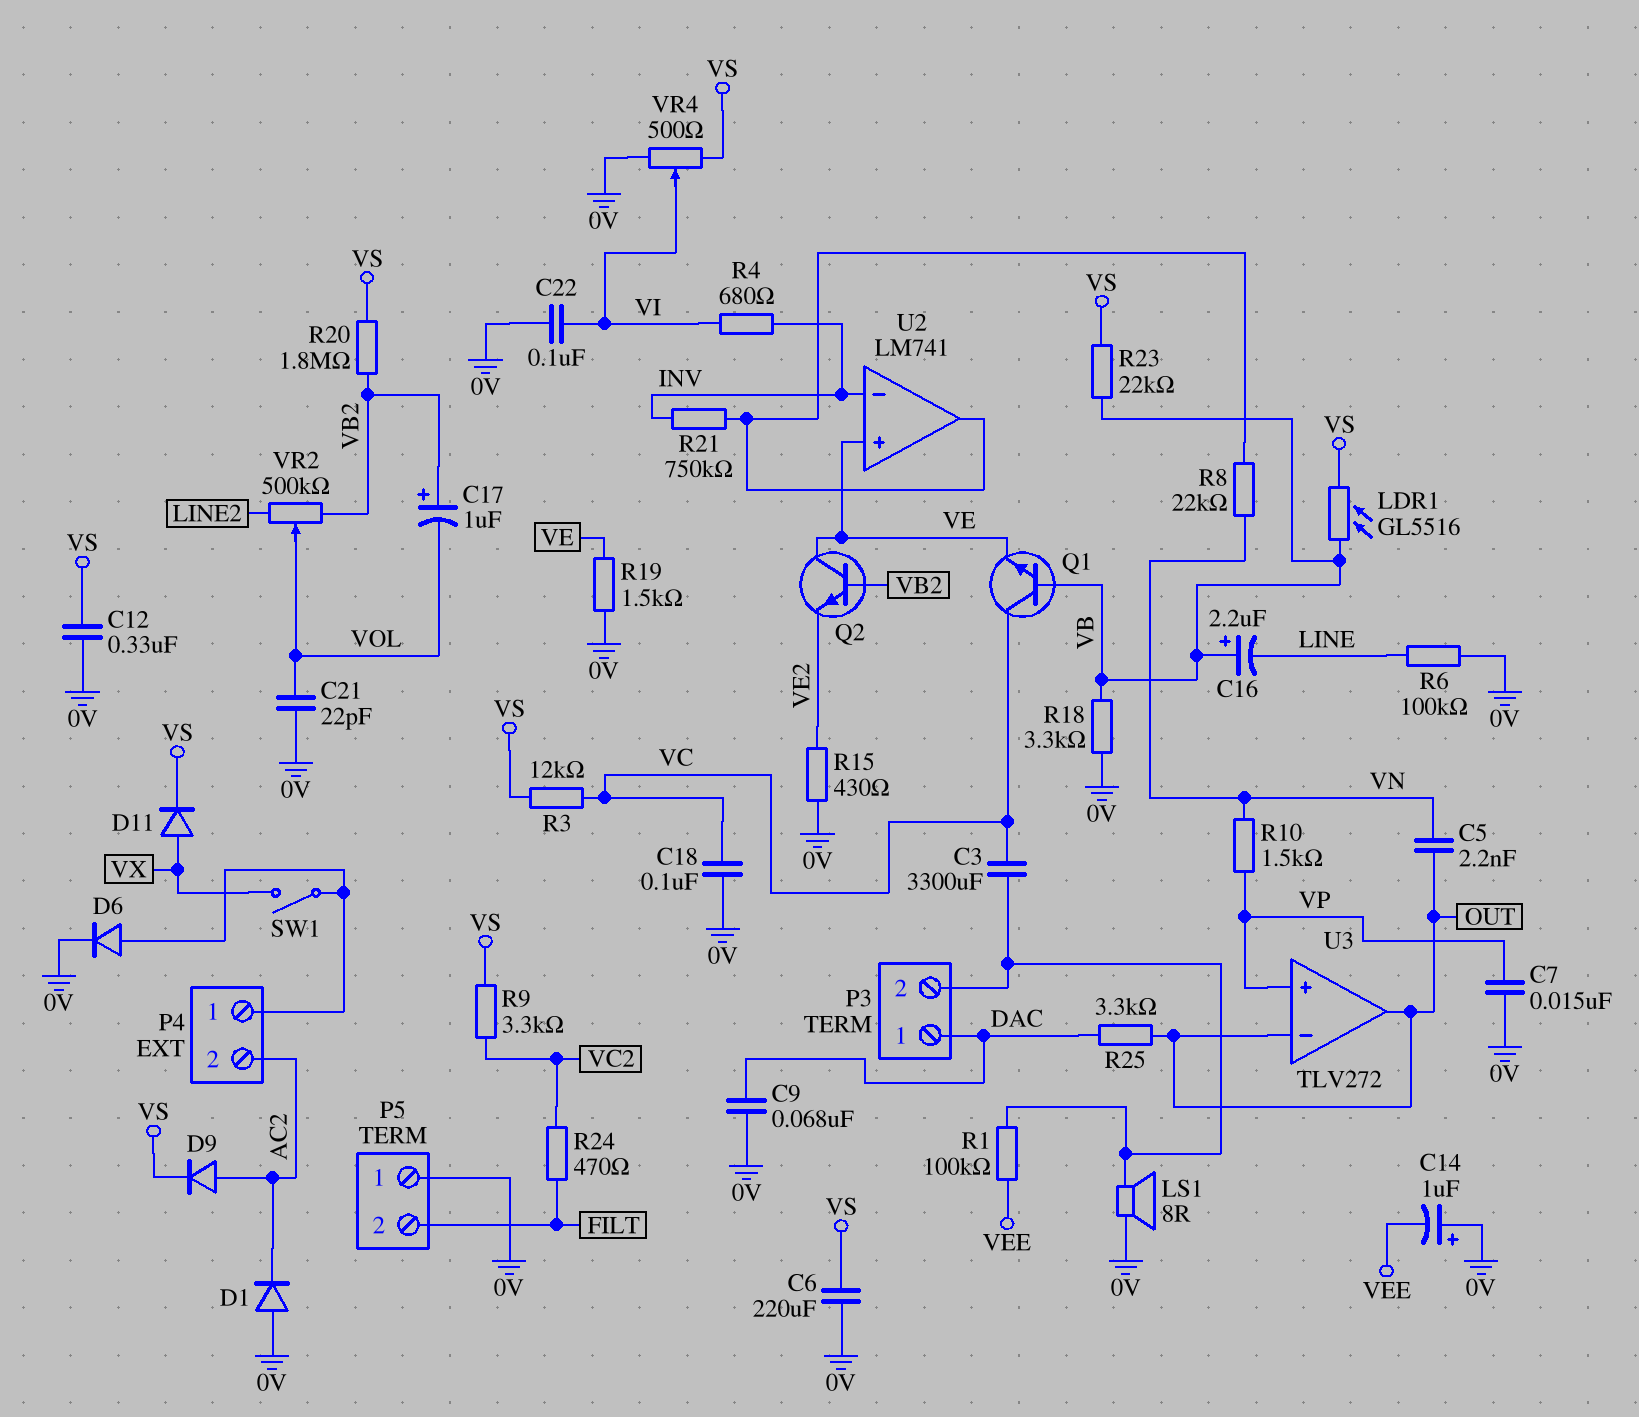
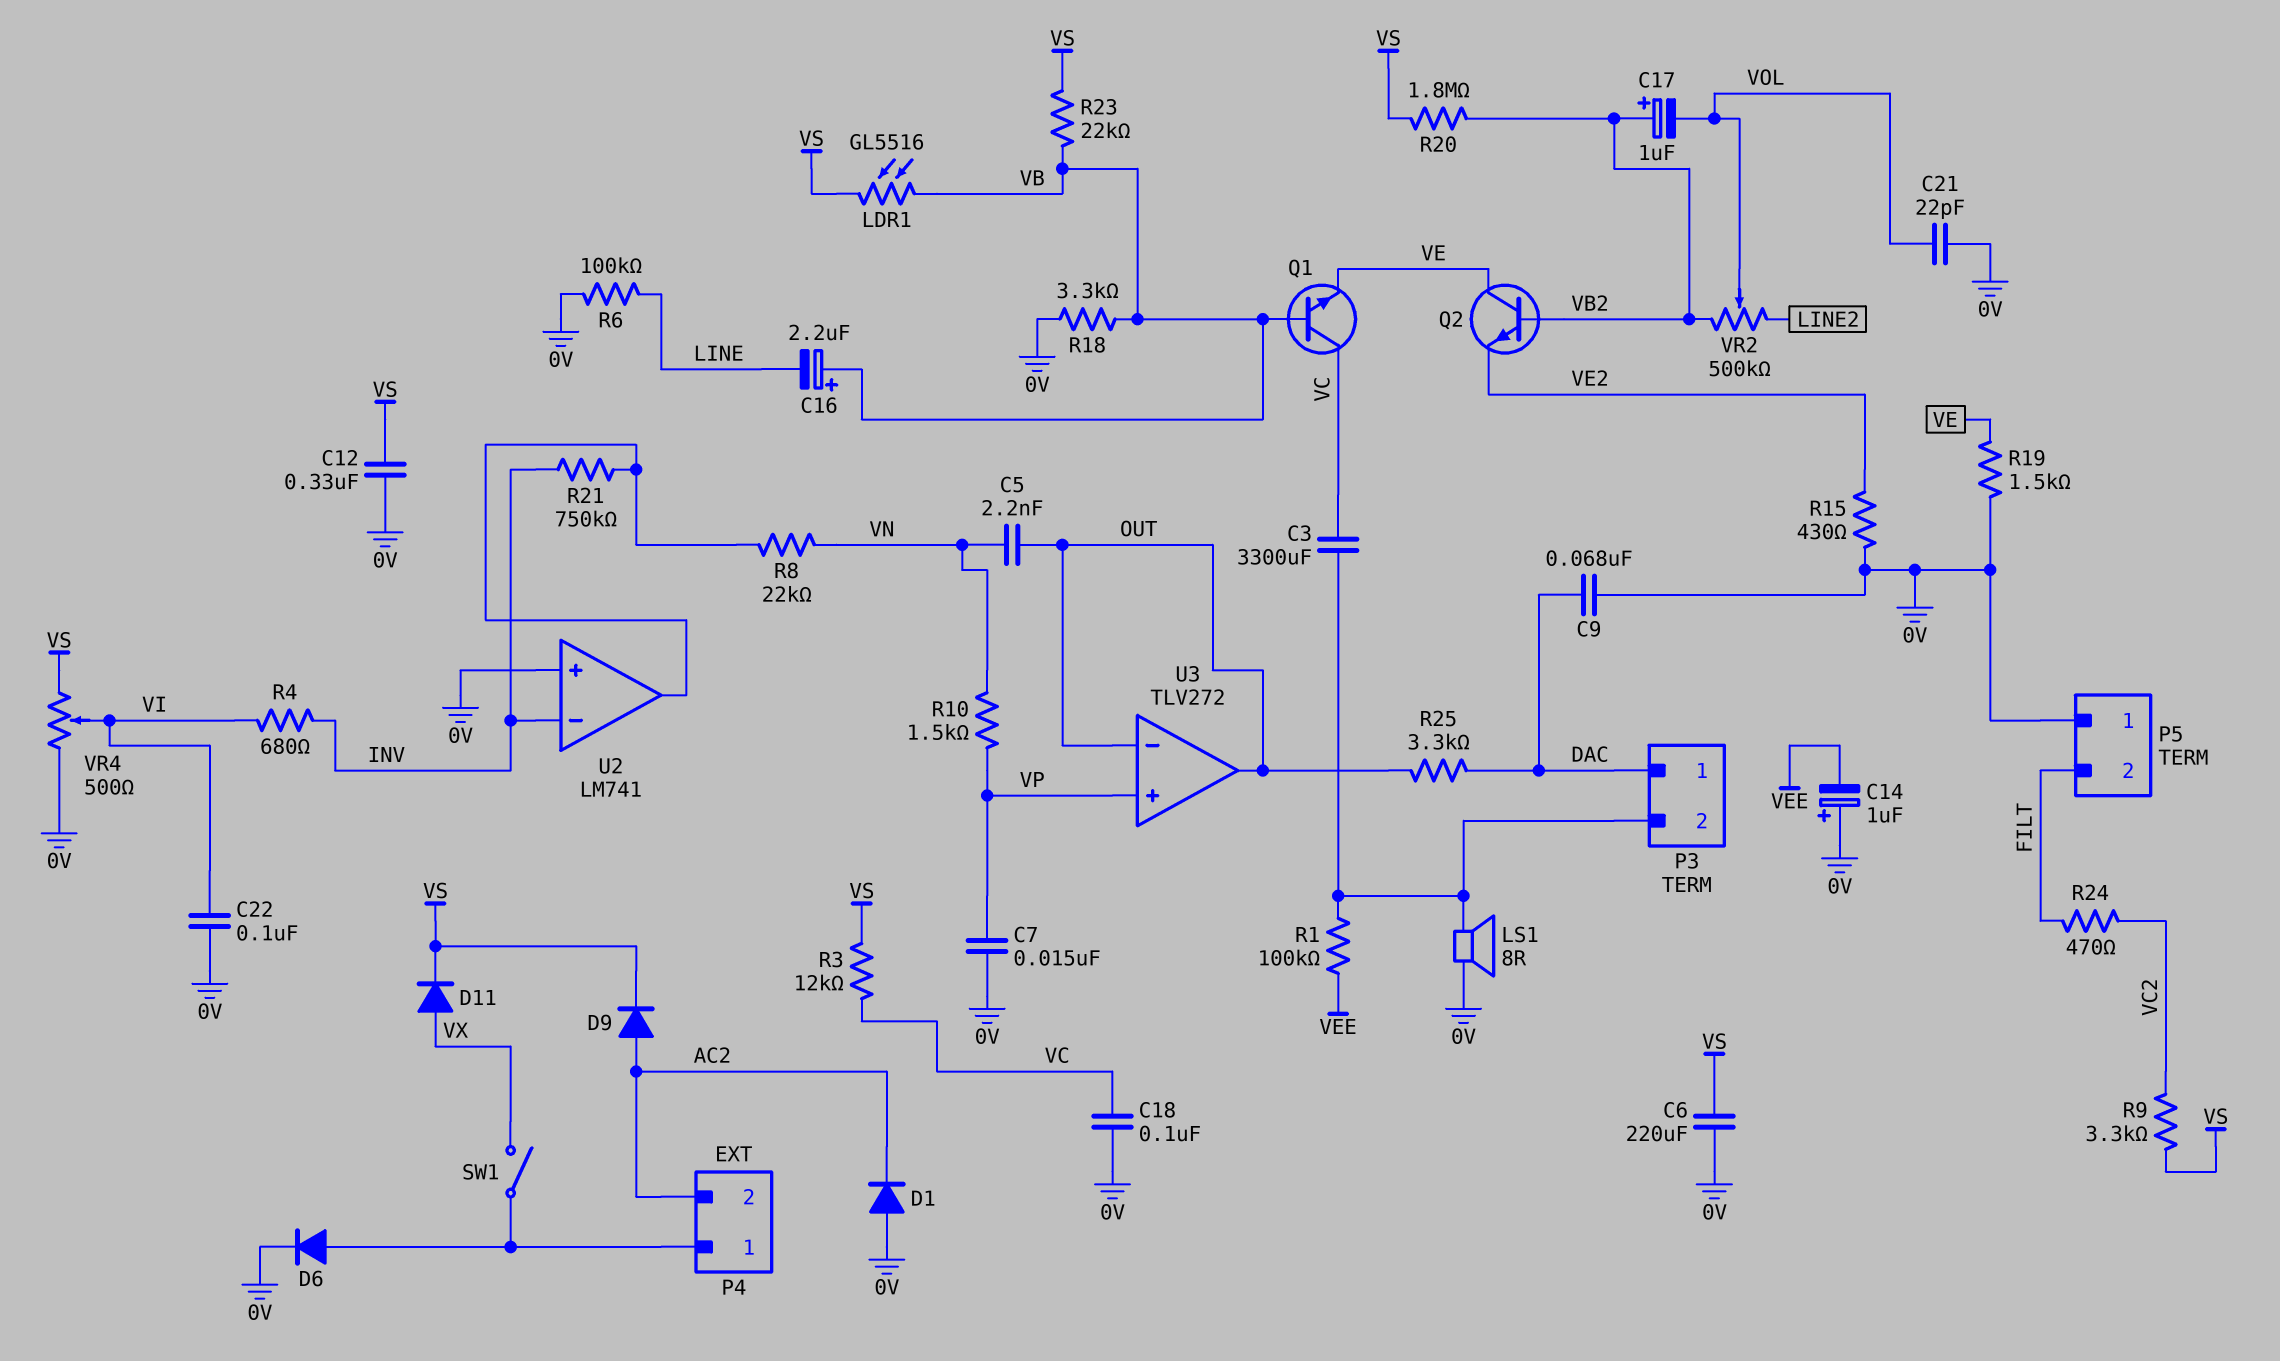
U2 pin in+: VE -> 0V

